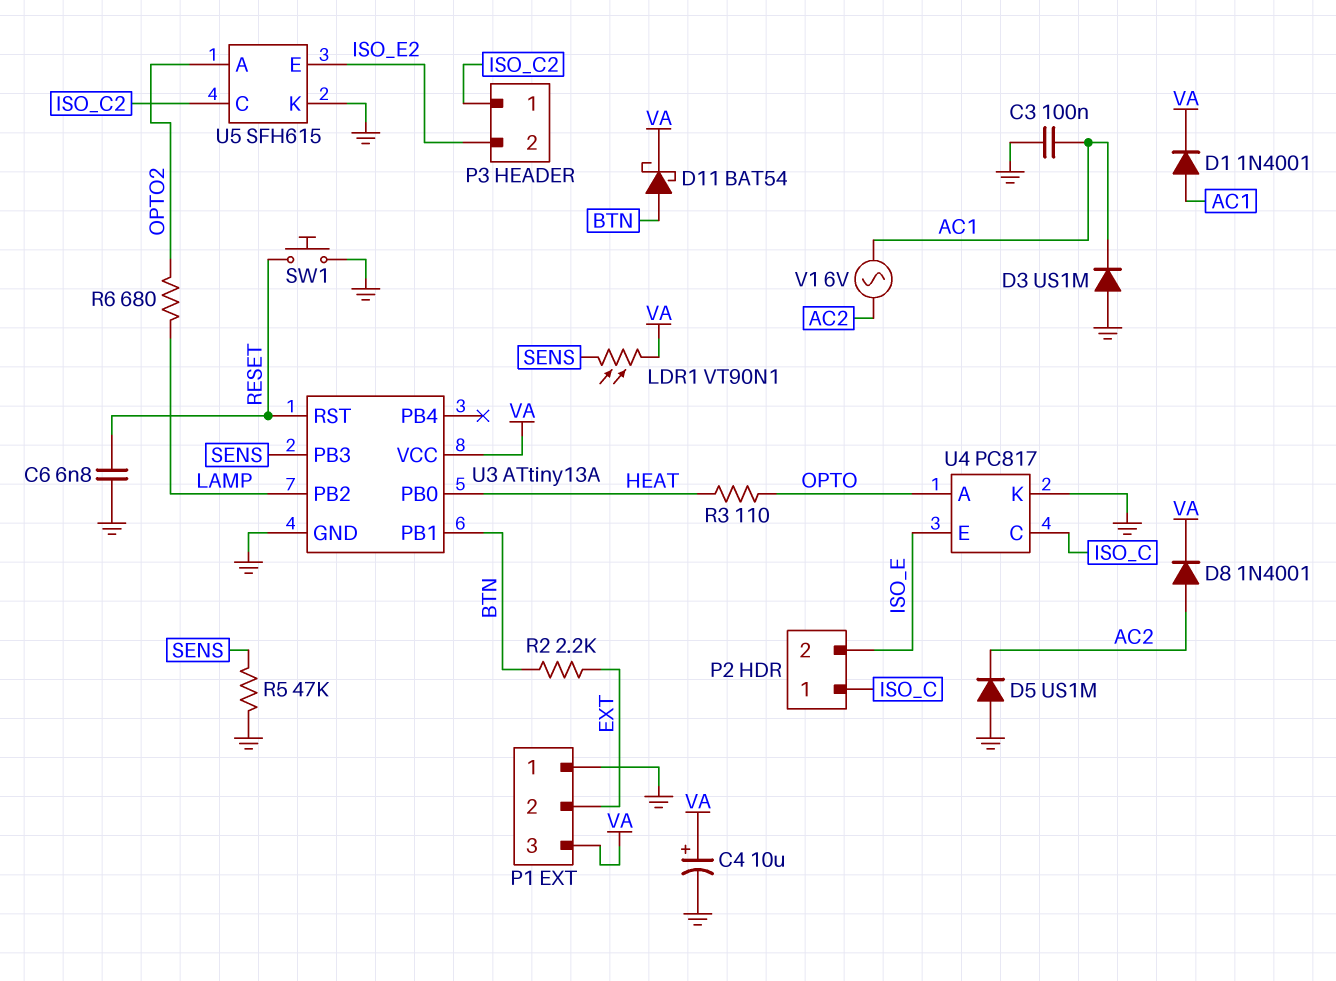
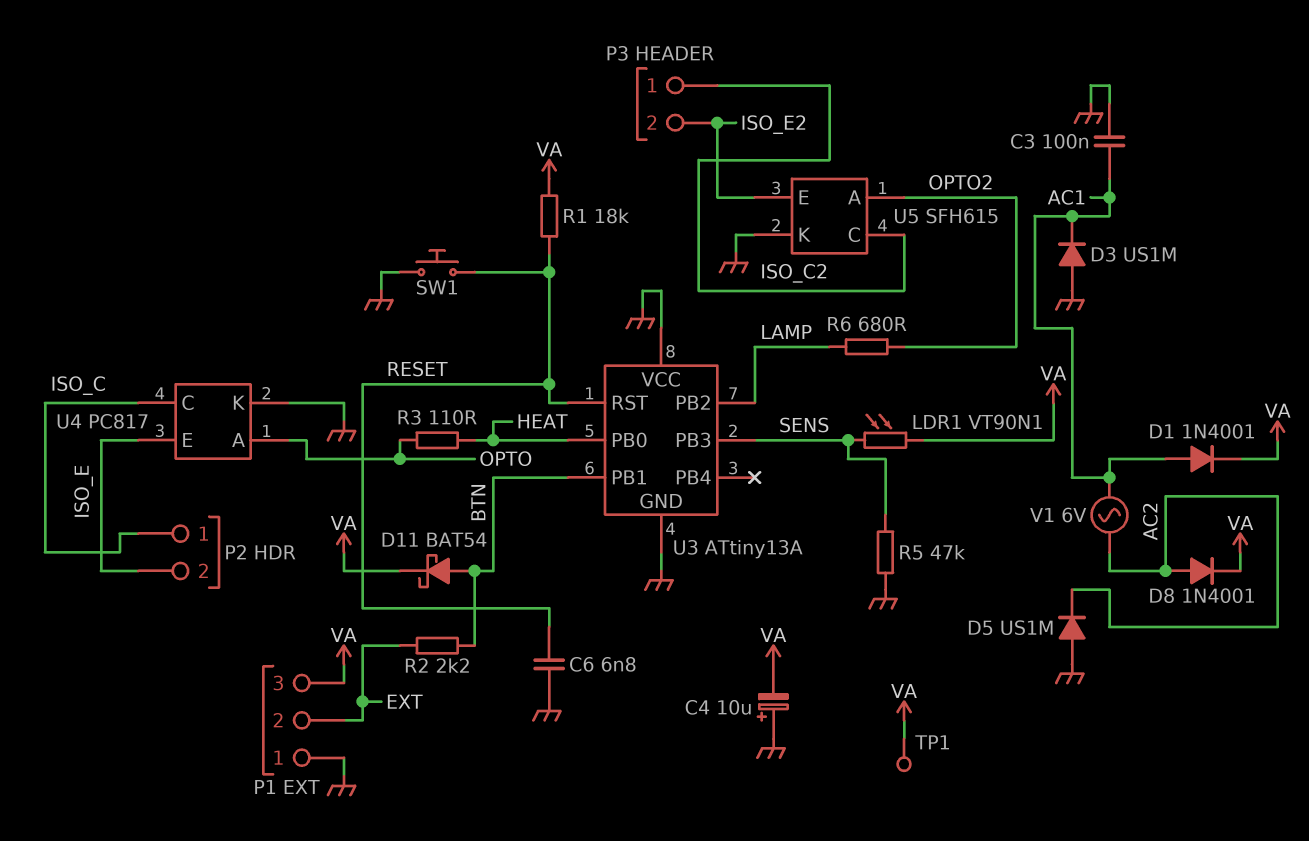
C4: 10uF (plus VA, minus GND) -> 10uF (plus GND, minus VA)
R1: none -> 18k (RESET, VA)
TP1: none -> test point (VA)
U3 pin VCC: VA -> GND

